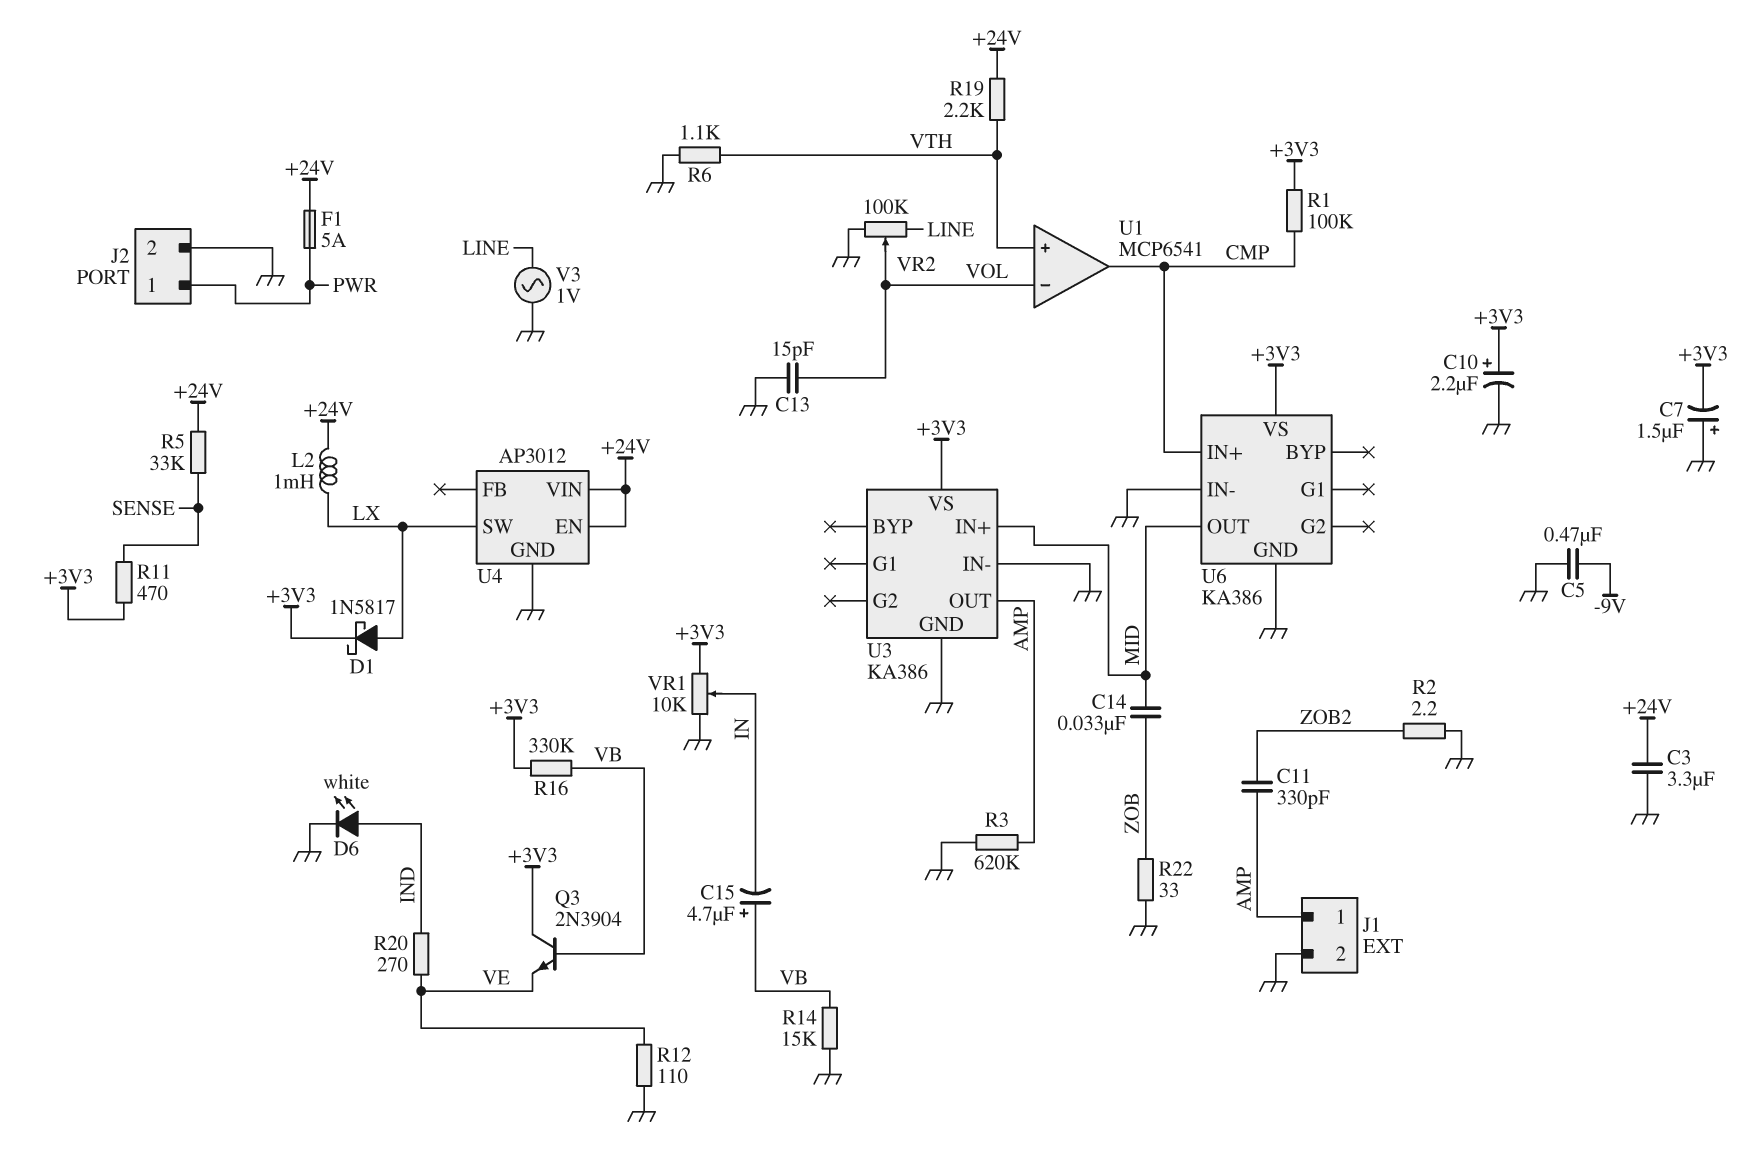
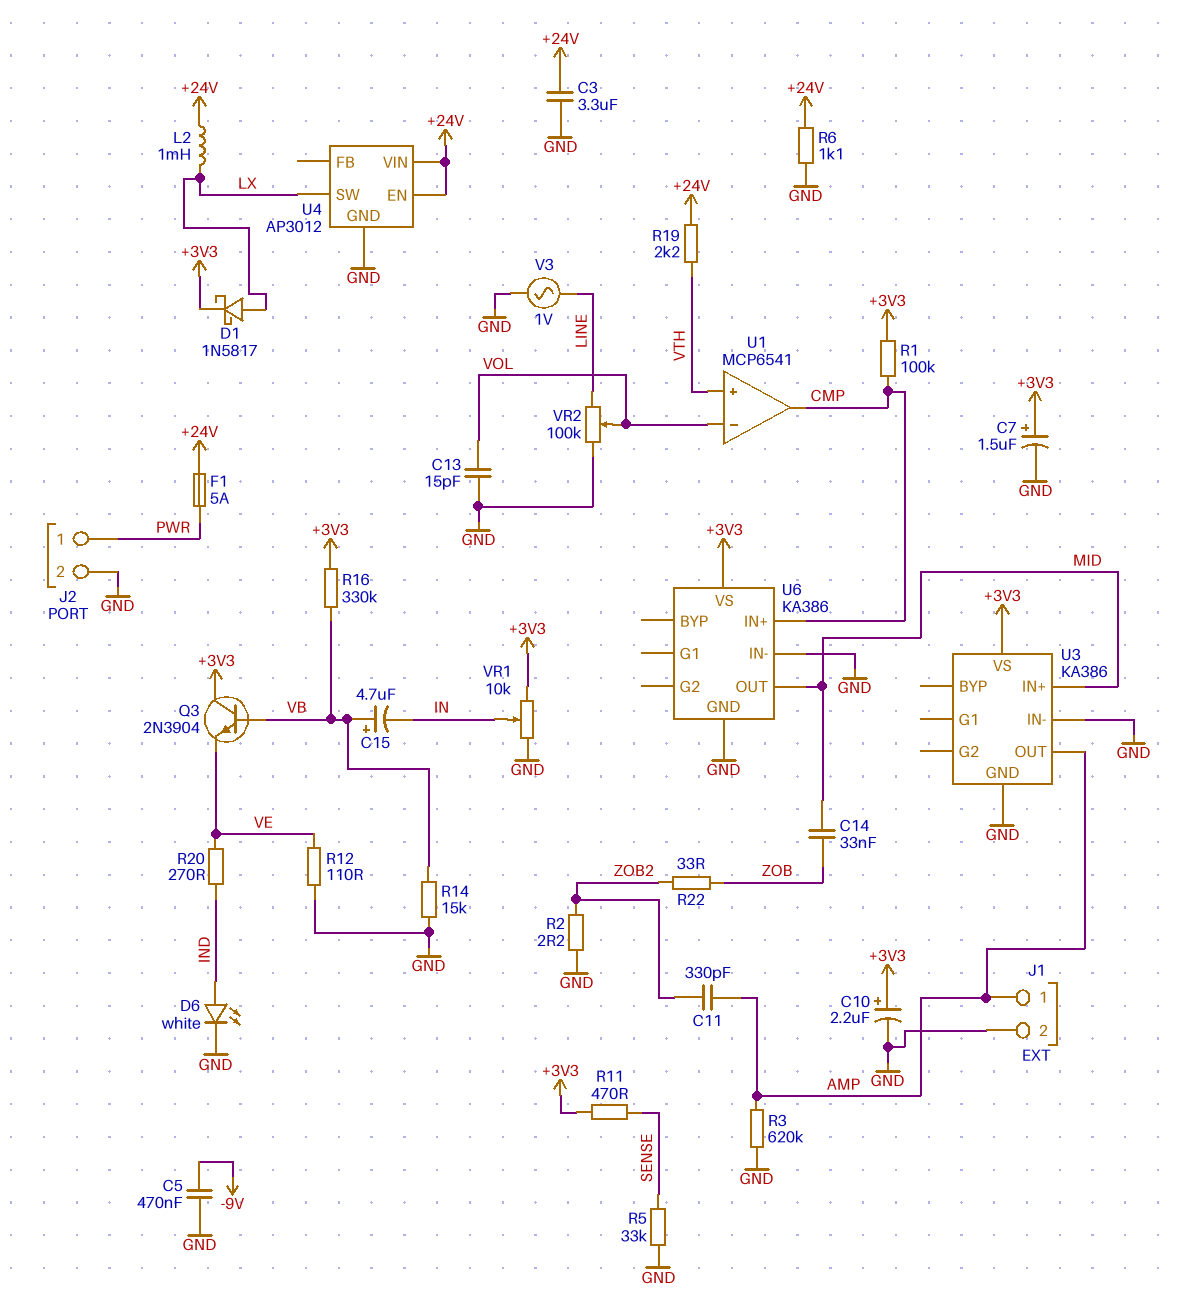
C7: 1.5uF (plus GND, minus +3V3) -> 1.5uF (plus +3V3, minus GND)
R5: 33k (+24V, SENSE) -> 33k (GND, SENSE)
R6: 1.1k (GND, VTH) -> 1.1k (+24V, GND)
R22: 33 (GND, ZOB) -> 33 (ZOB, ZOB2)

